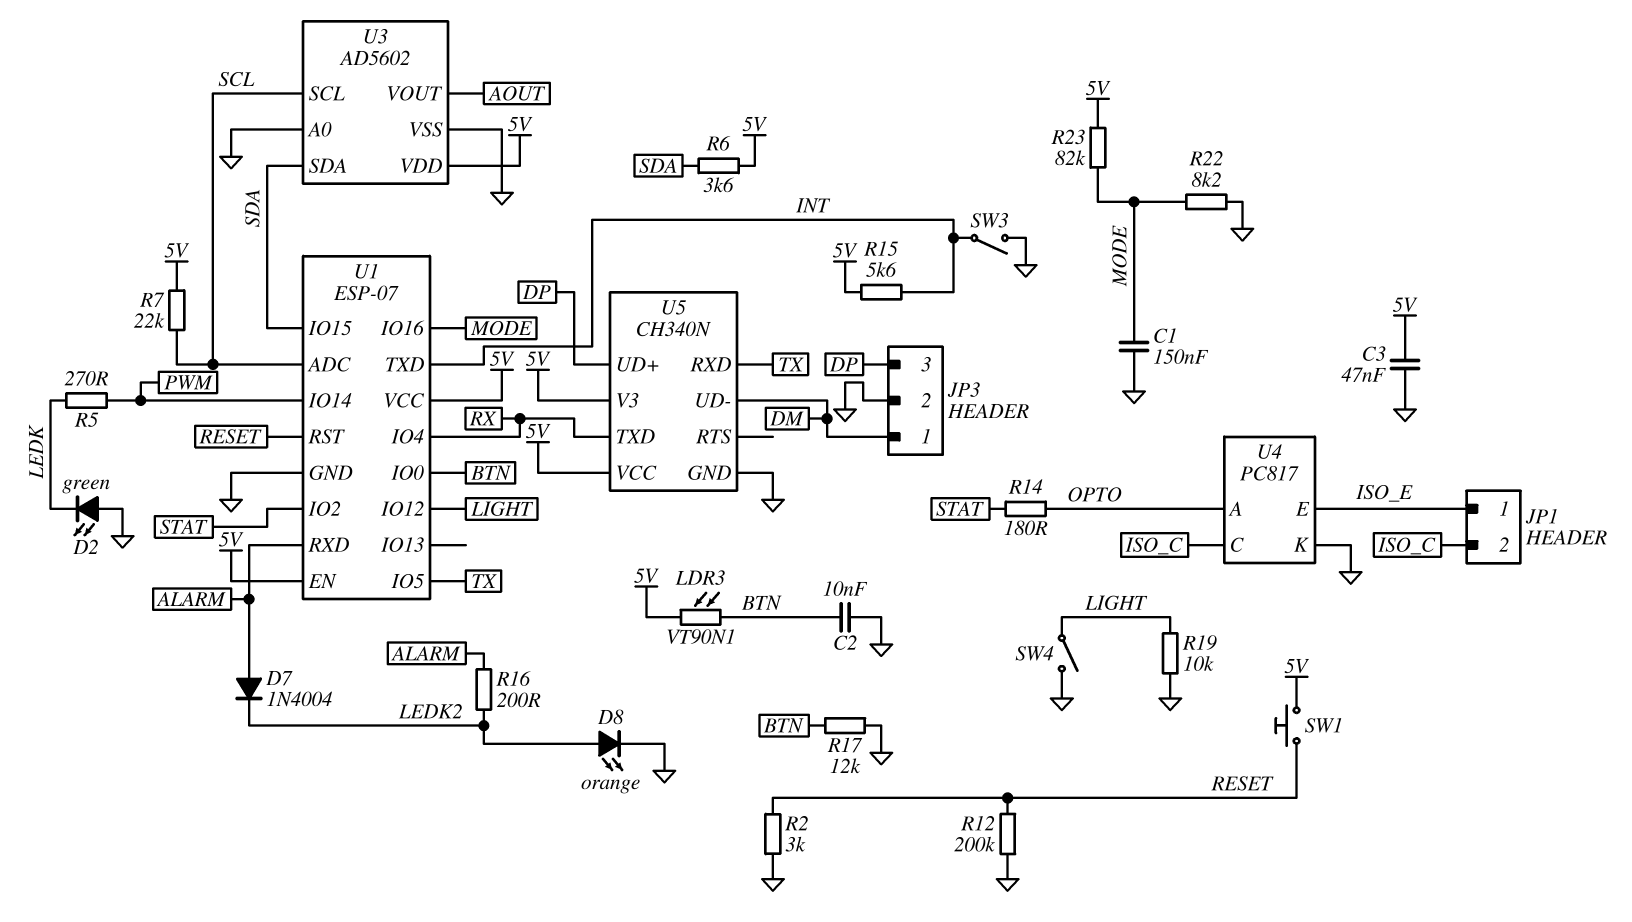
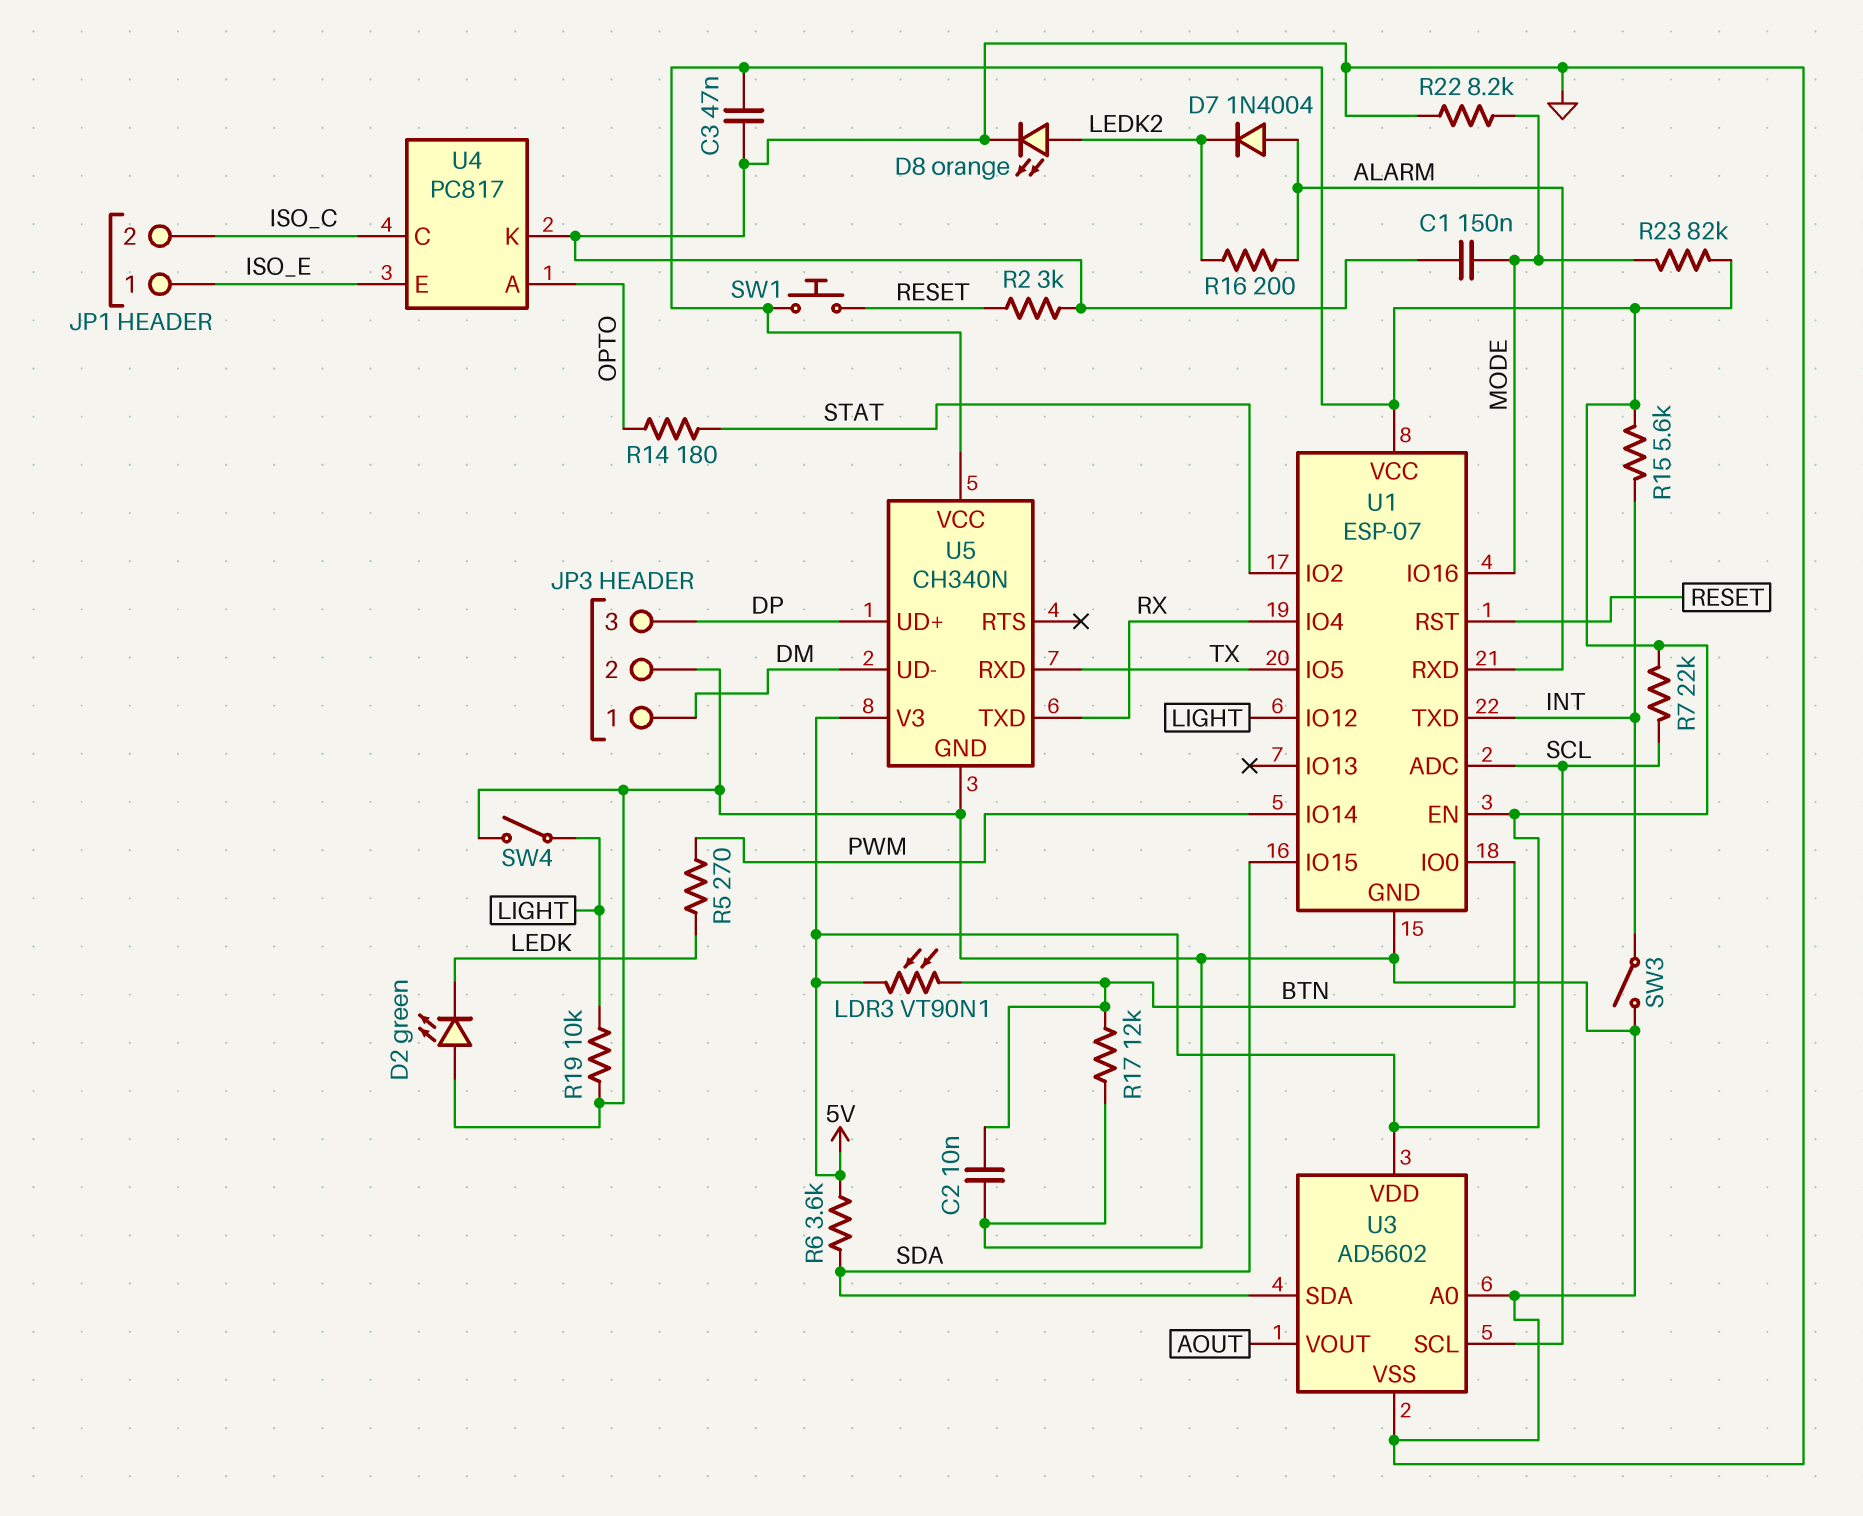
R12: 200k (GND, RESET) -> none

